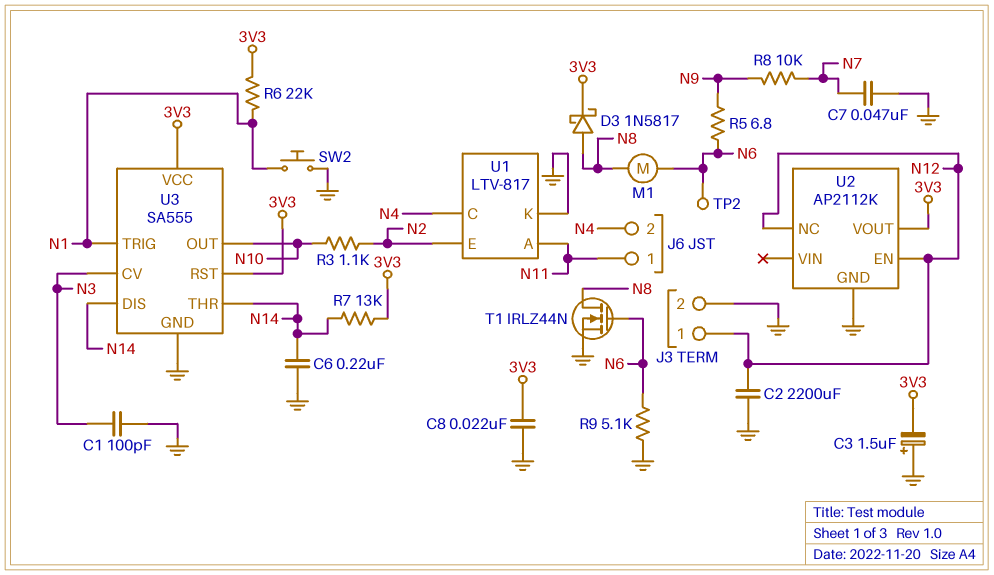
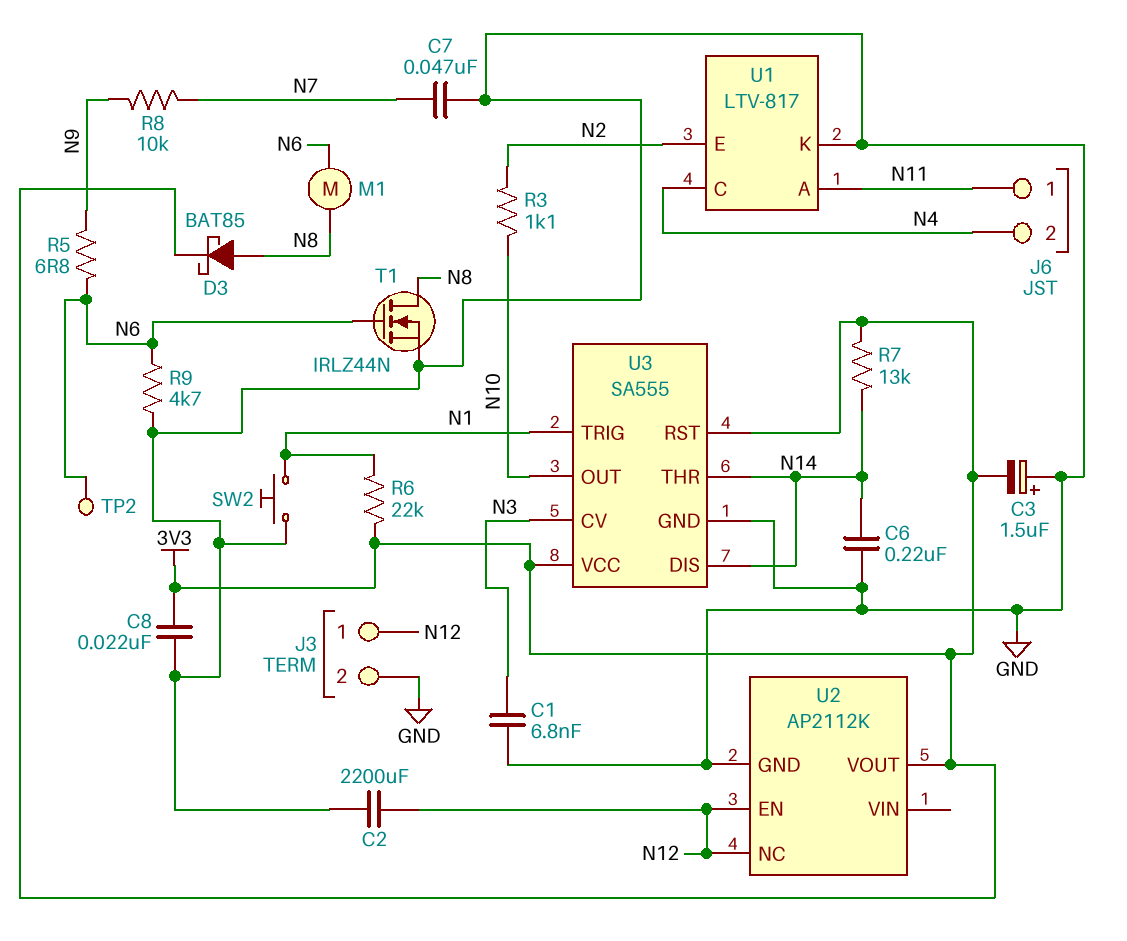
C1: 100pF (GND, N3) -> 6.8nF (GND, N3)
D3: schottky 1N5817 (A N8, K 3V3) -> schottky BAT85 (A N8, K 3V3)
R9: 5.1k (GND, N6) -> 4.7k (GND, N6)

